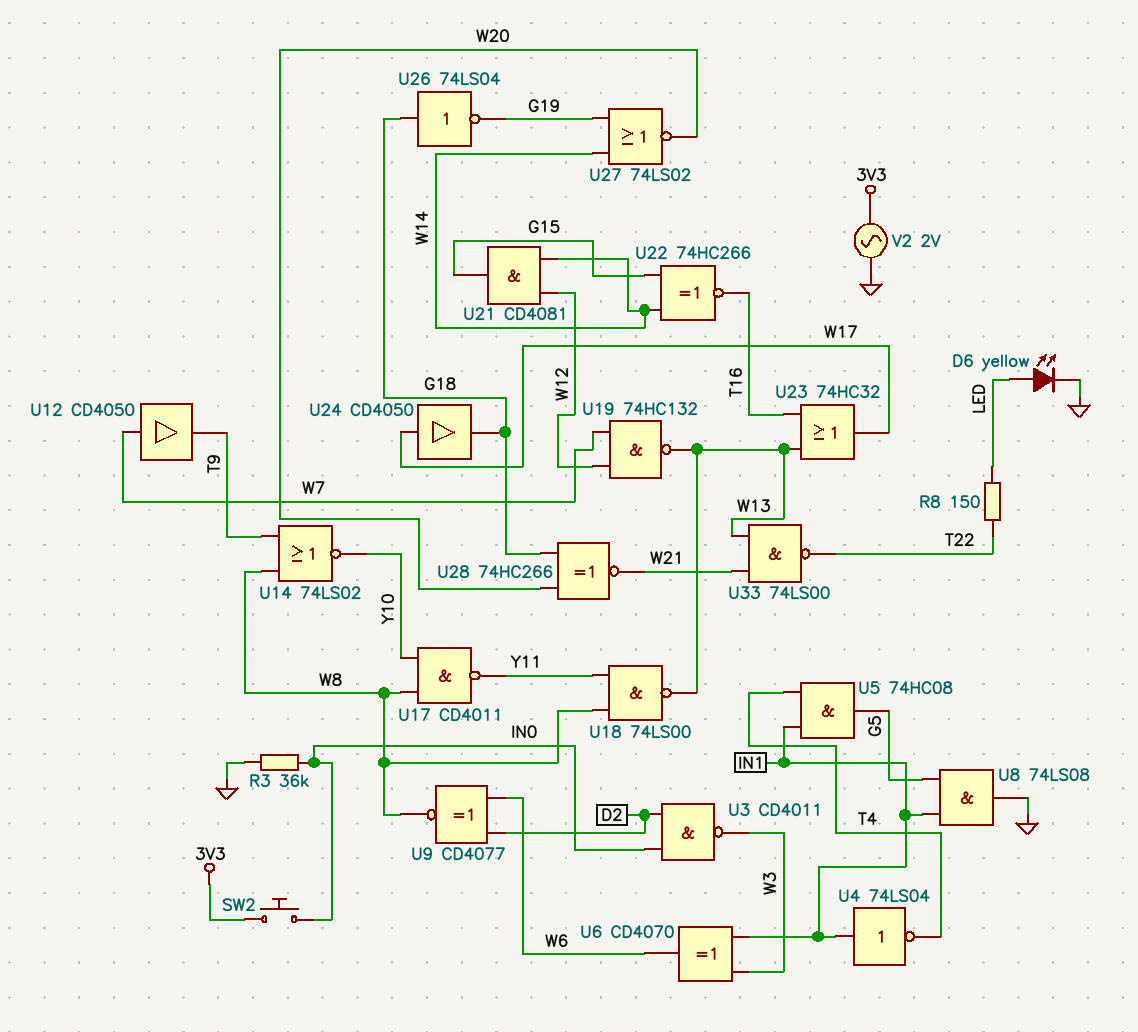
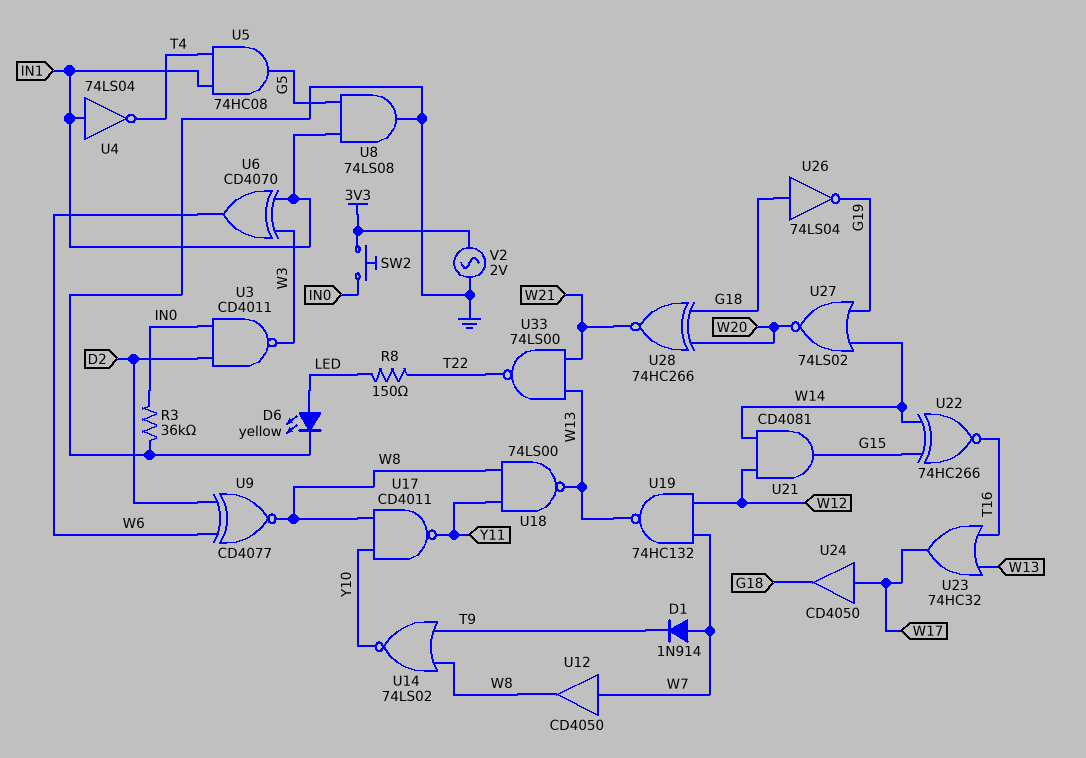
D1: none -> diode 1N914 (A W7, K T9)
U12: buffer CD4050 (in W7, out T9) -> buffer CD4050 (in W7, out W8)

